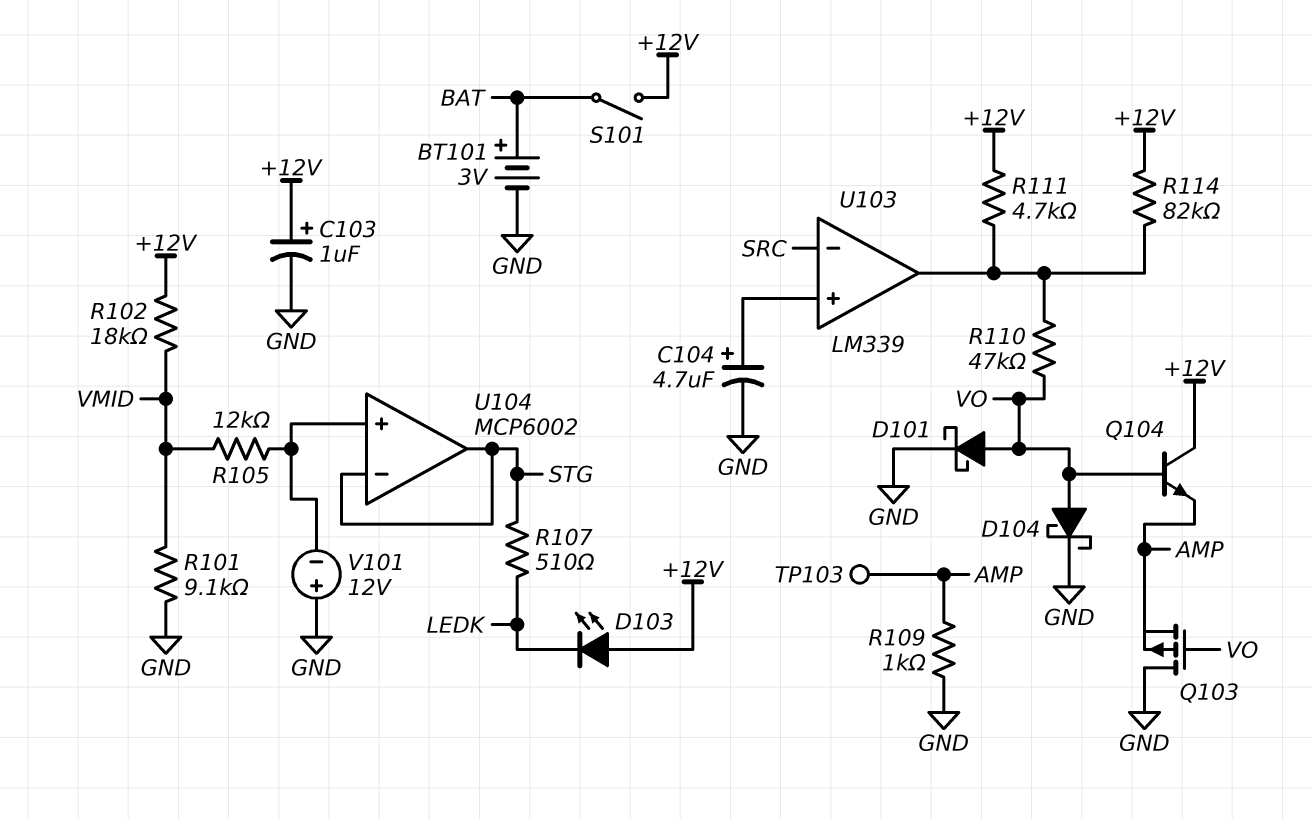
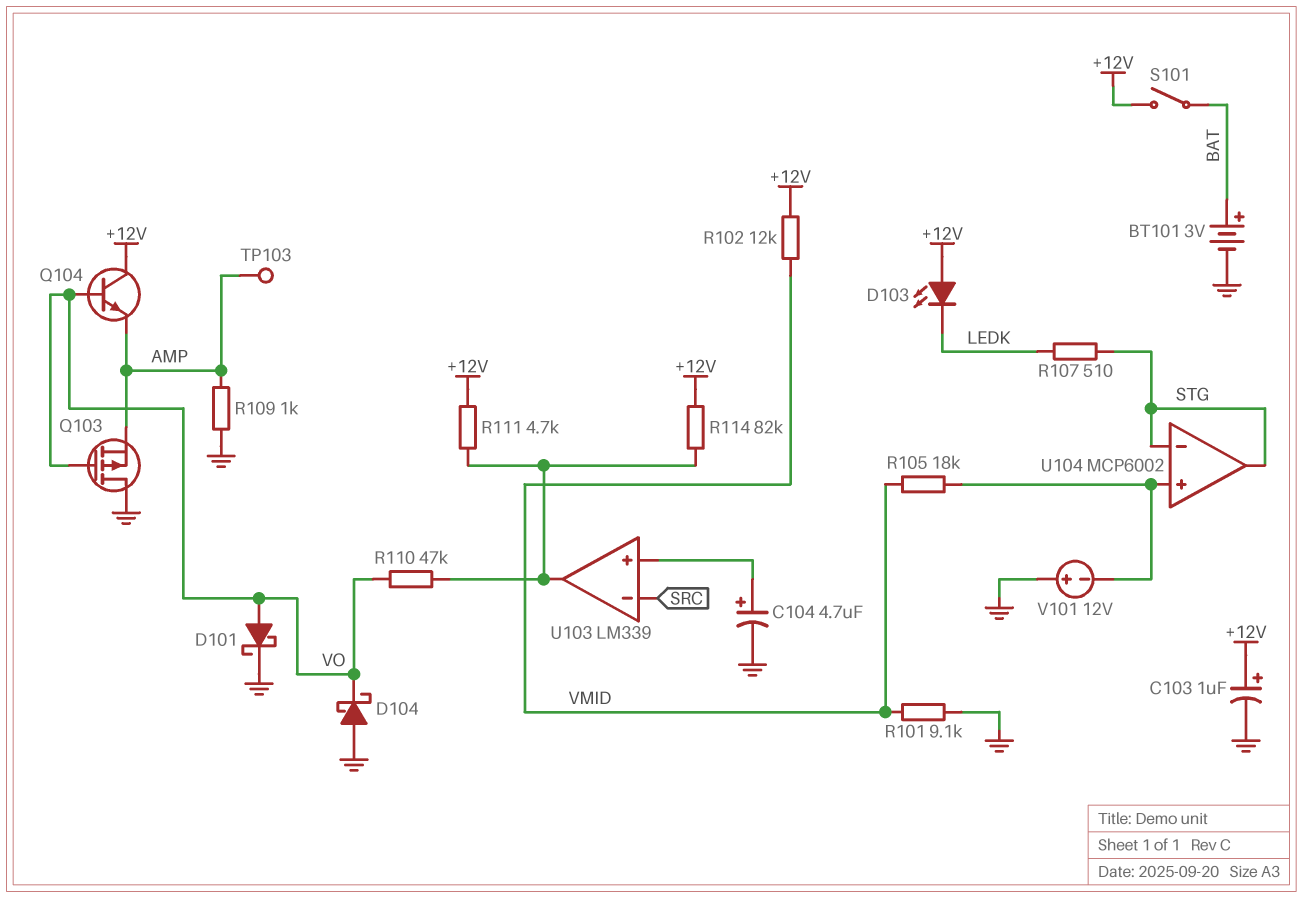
D104: schottky (A VO, K GND) -> schottky (A GND, K VO)
R102: 18k (+12V, VMID) -> 12k (+12V, VMID)
R105: 12k (U104/in+, VMID) -> 18k (U104/in+, VMID)

